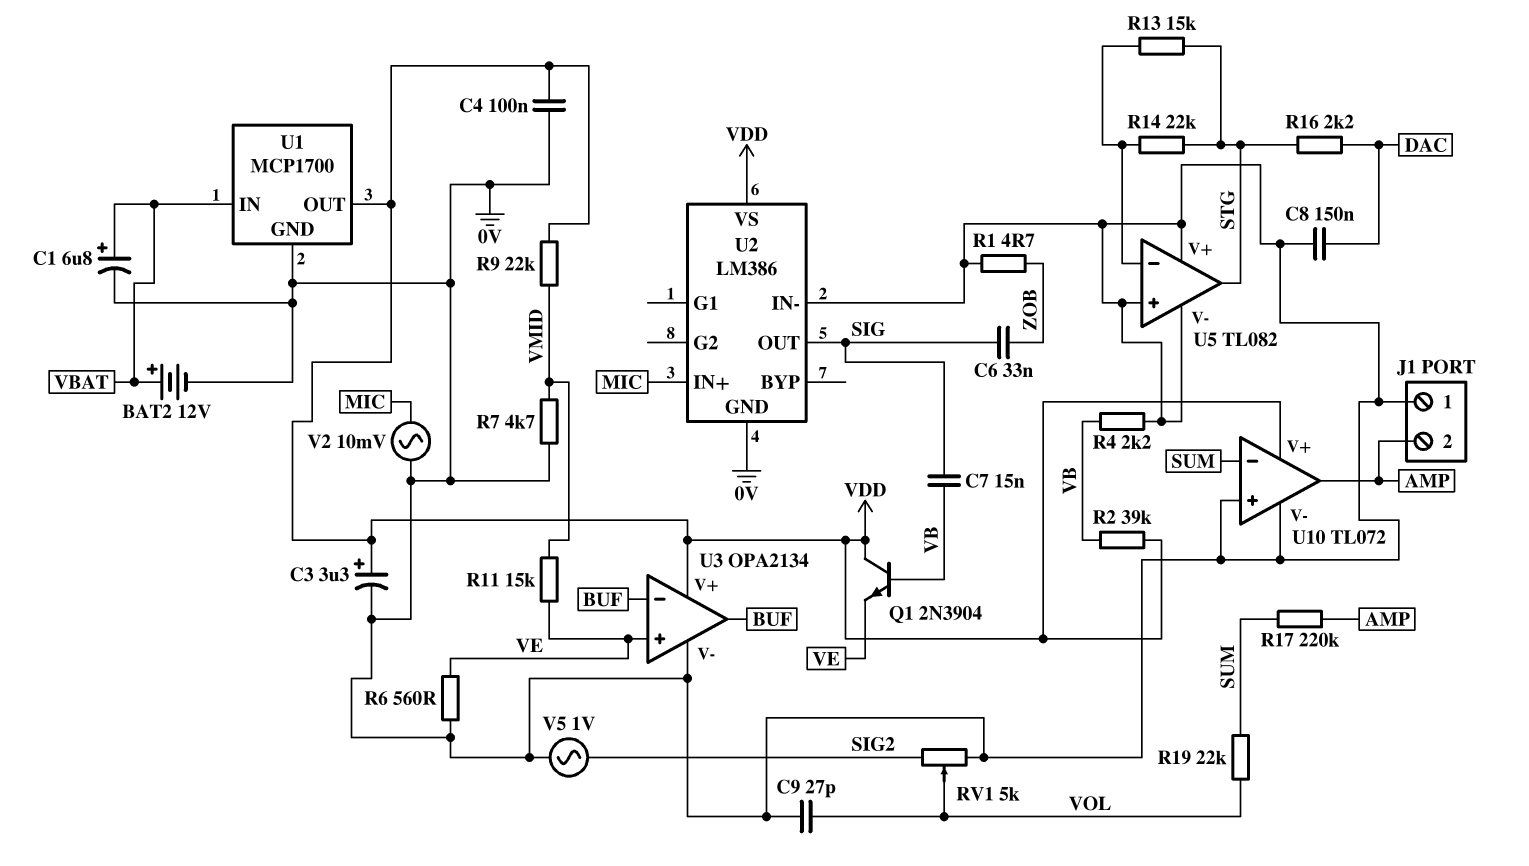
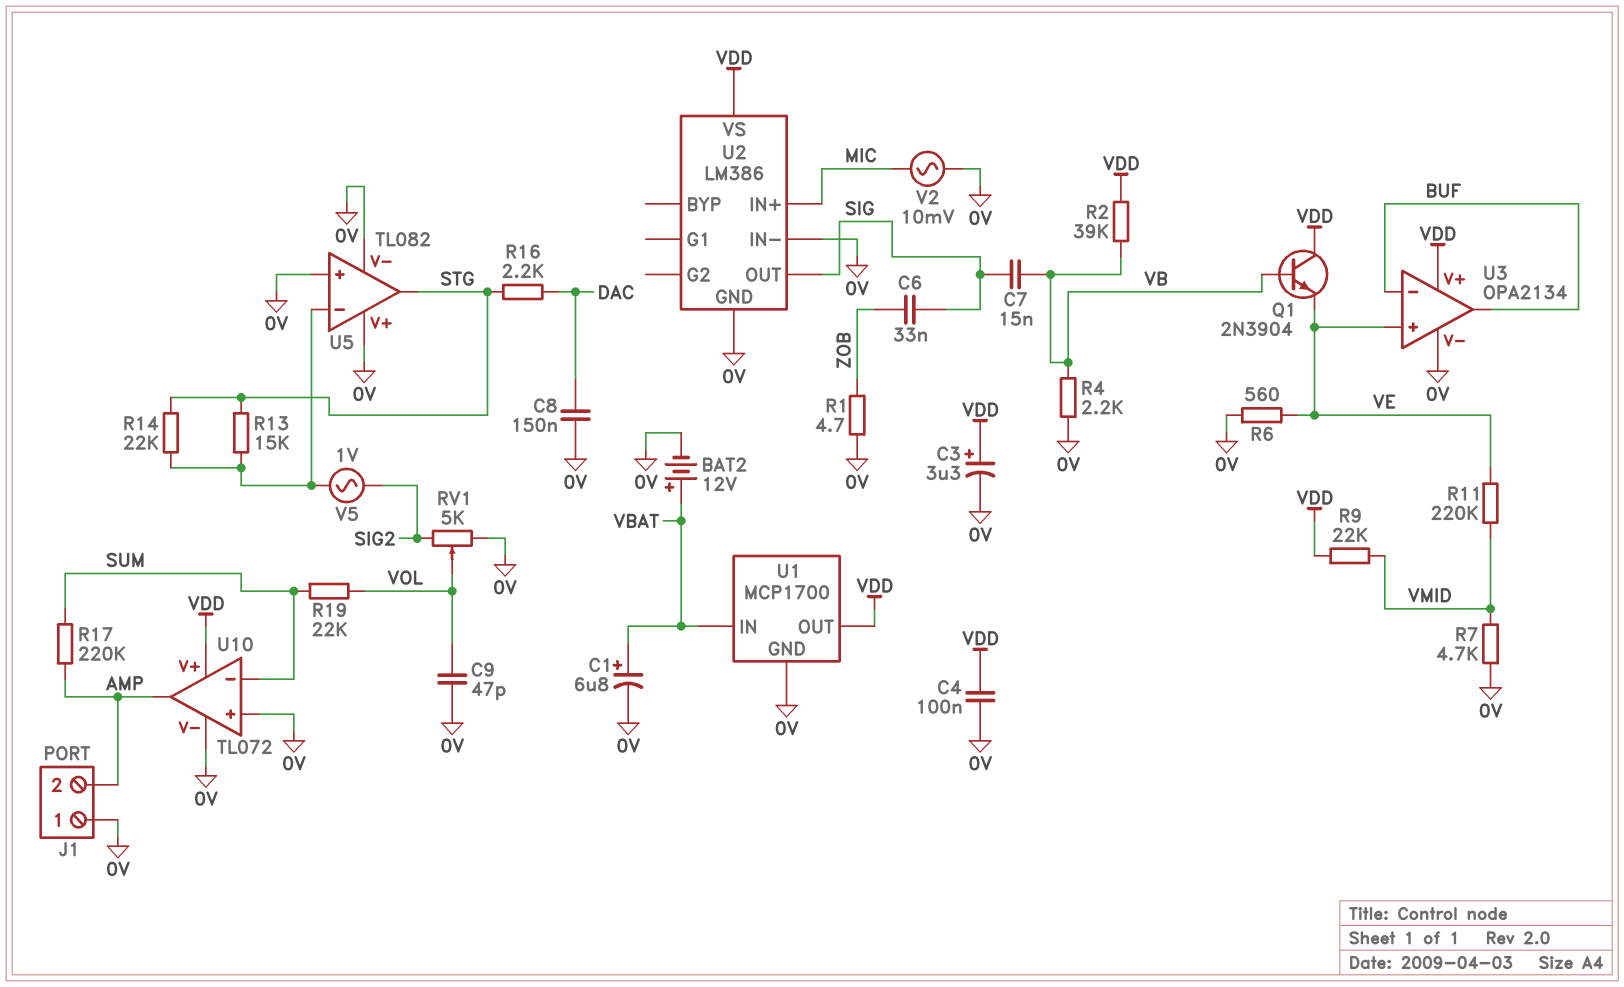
C9: 27pF (0V, VOL) -> 47pF (0V, VOL)
R11: 15k (VE, VMID) -> 220k (VE, VMID)
V5: AC 1V (0V, SIG2) -> AC 1V (SIG2, U5/in-)

